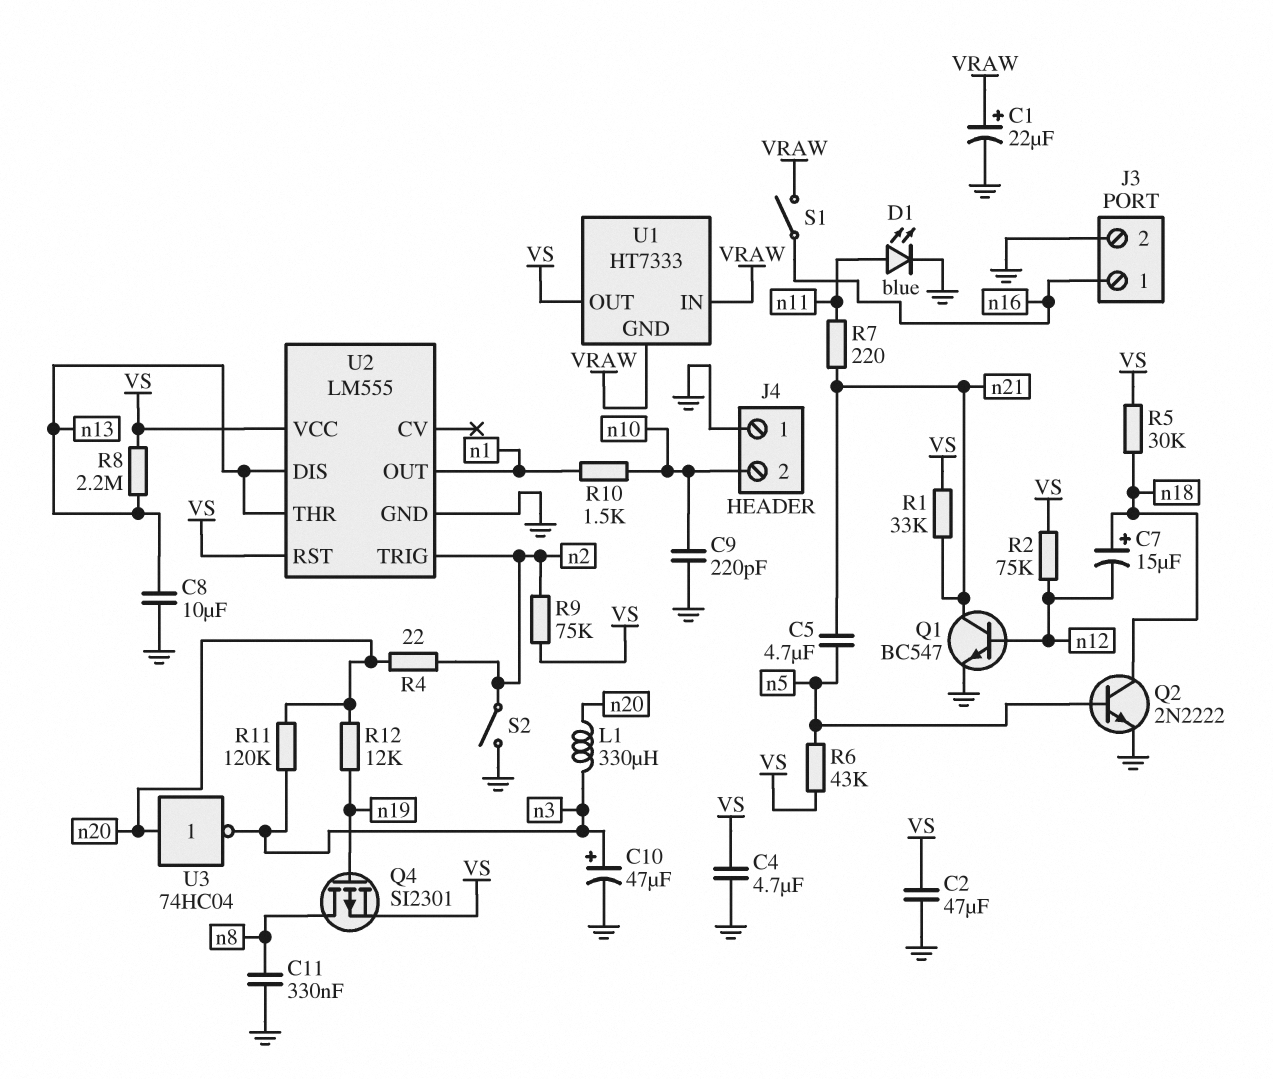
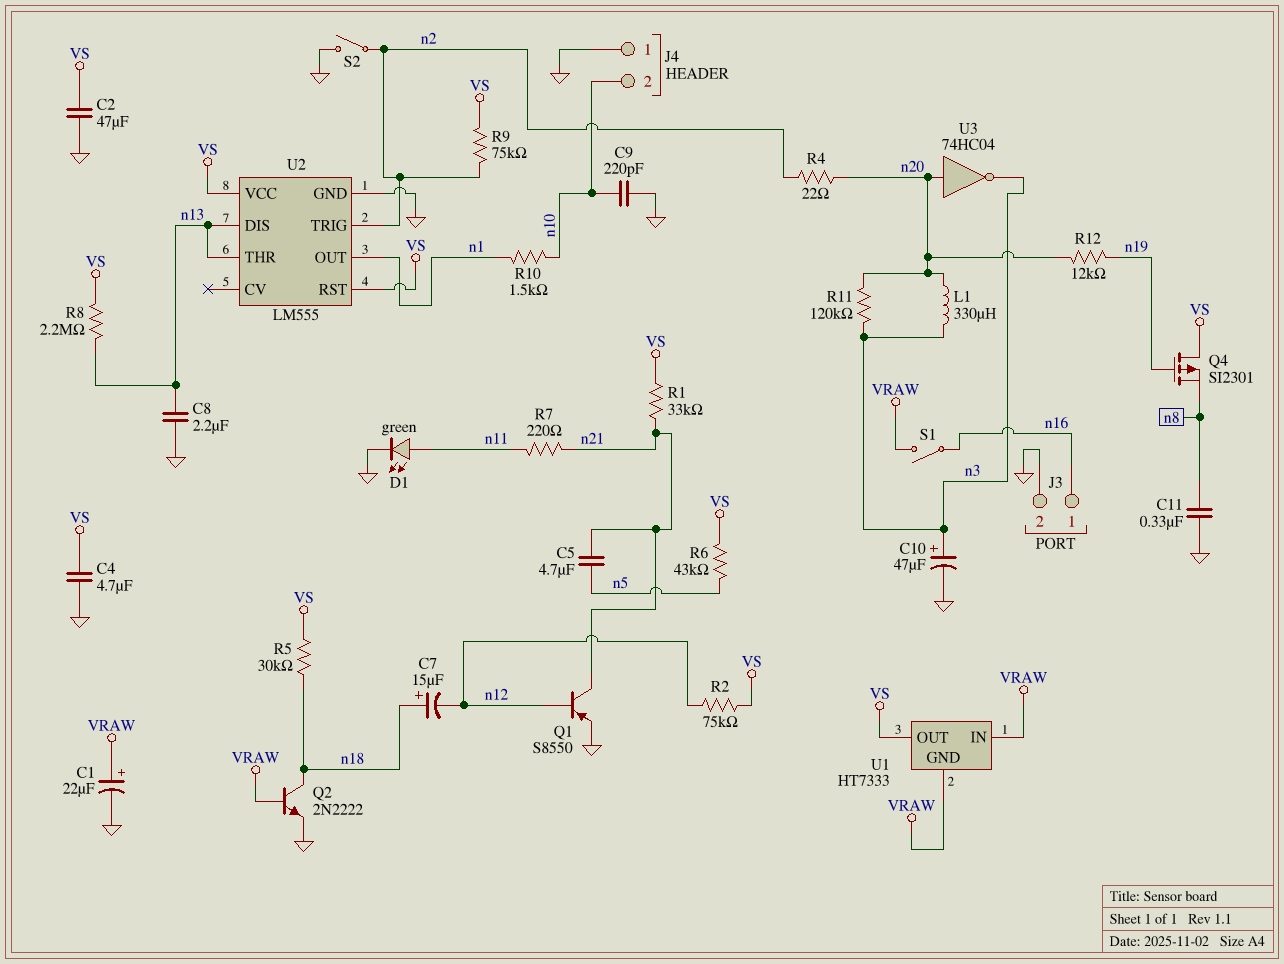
C8: 10uF (GND, n13) -> 2.2uF (GND, n13)
D1: LED blue (A n11, K GND) -> LED green (A n11, K GND)
Q1: NPN BC547 (B n12, C n21, E GND) -> PNP S8550 (B n12, C n21, E GND)
Q2: NPN 2N2222 (B n5, C n18, E GND) -> NPN 2N2222 (B VRAW, C n18, E GND)
Q4: PMOS SI2301 (G n19, D n8, S VS) -> PMOS SI2301 (G n19, D VS, S n8)

